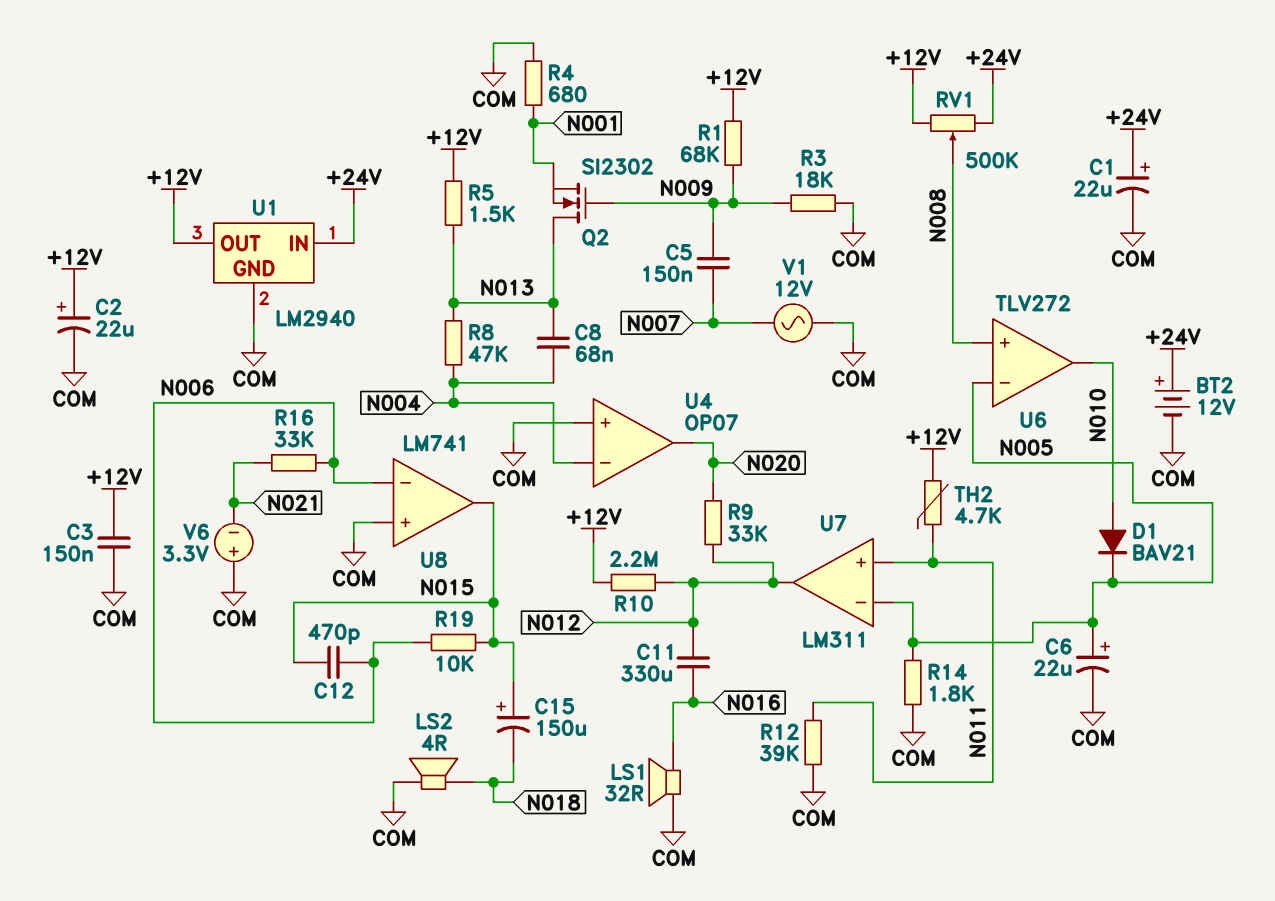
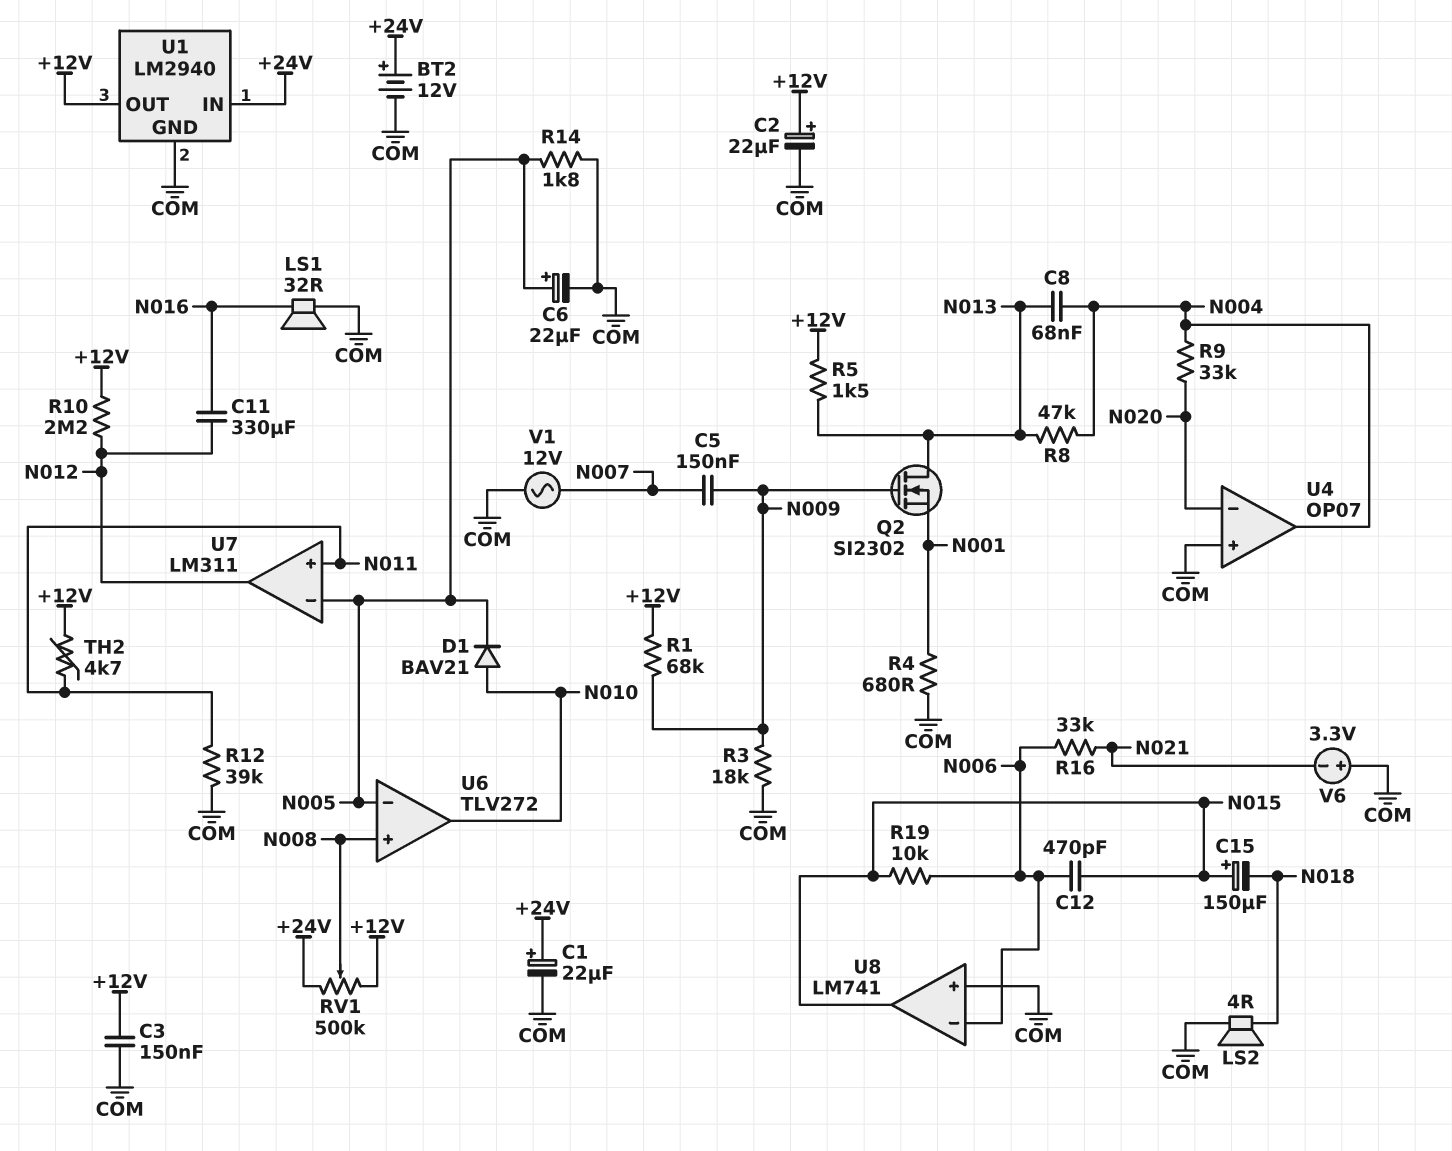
R9: 33k (N012, N020) -> 33k (N004, N020)
U4 pin in-: N004 -> N020
U4 pin out: N020 -> N004

